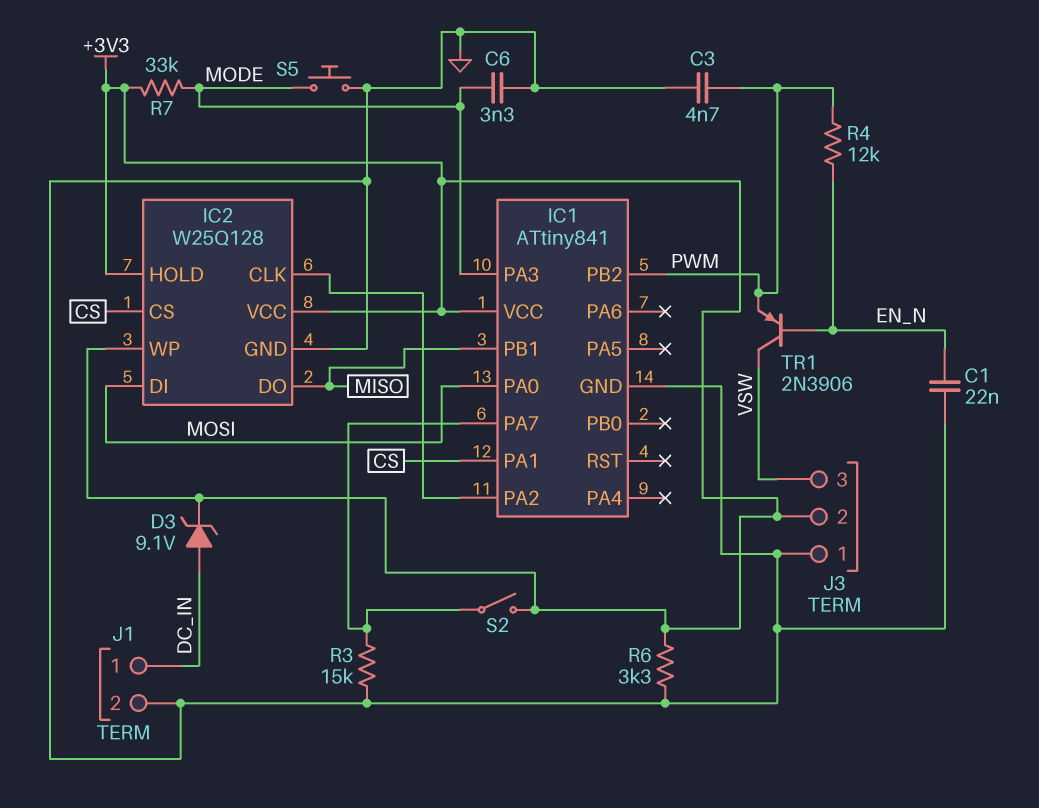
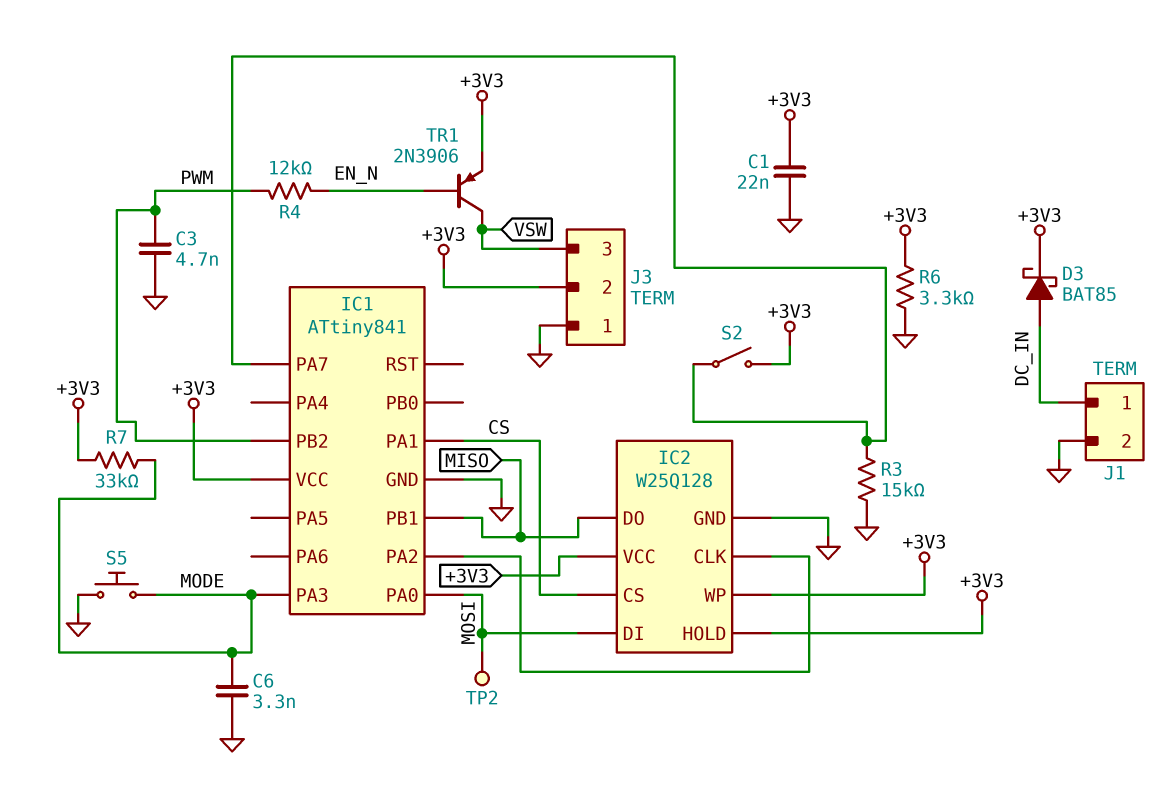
C1: 22nF (EN_N, GND) -> 22nF (+3V3, GND)
D3: zener 9.1V (A DC_IN, K +3V3) -> schottky BAT85 (A DC_IN, K +3V3)
TP2: none -> test point (MOSI)
TR1: PNP 2N3906 (B EN_N, C VSW, E PWM) -> PNP 2N3906 (B EN_N, C VSW, E +3V3)

